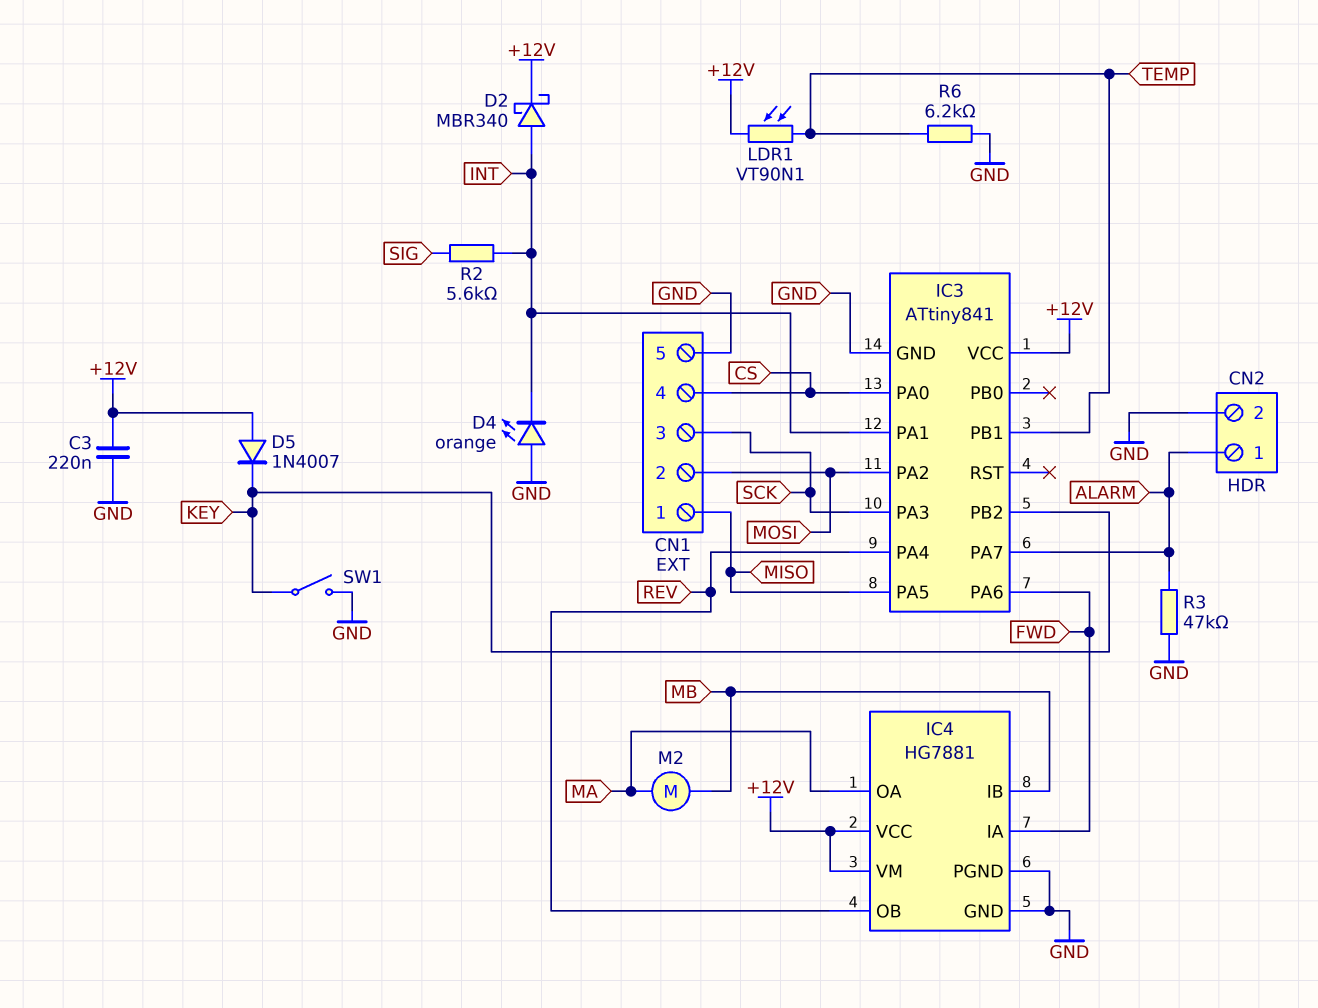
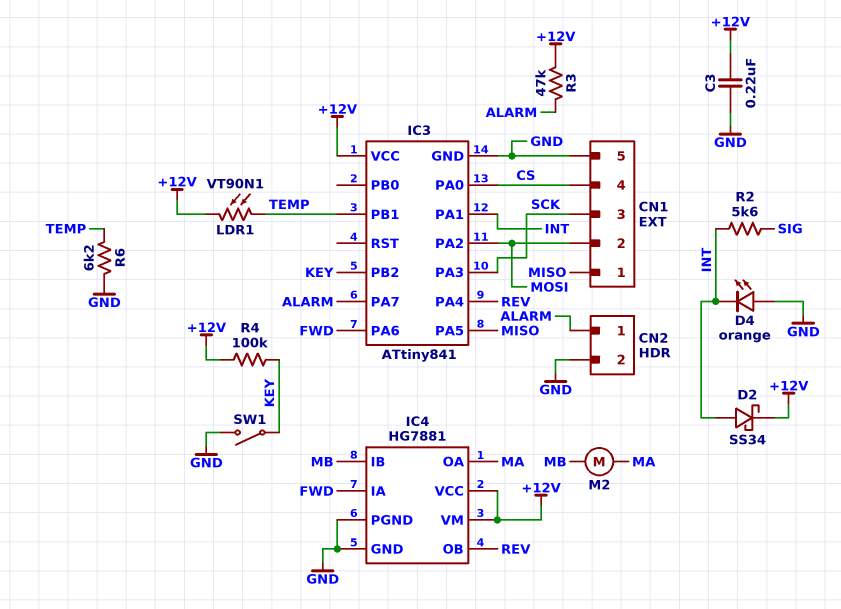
D2: schottky MBR340 (A INT, K +12V) -> schottky SS34 (A INT, K +12V)
D5: diode 1N4007 (A +12V, K KEY) -> none
R3: 47k (ALARM, GND) -> 47k (+12V, ALARM)
R4: none -> 100k (+12V, KEY)

